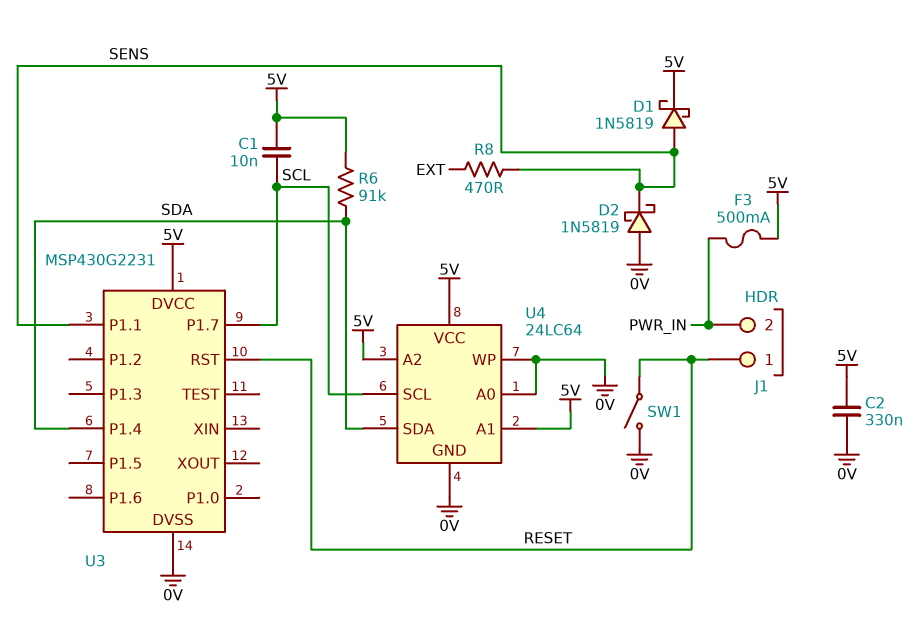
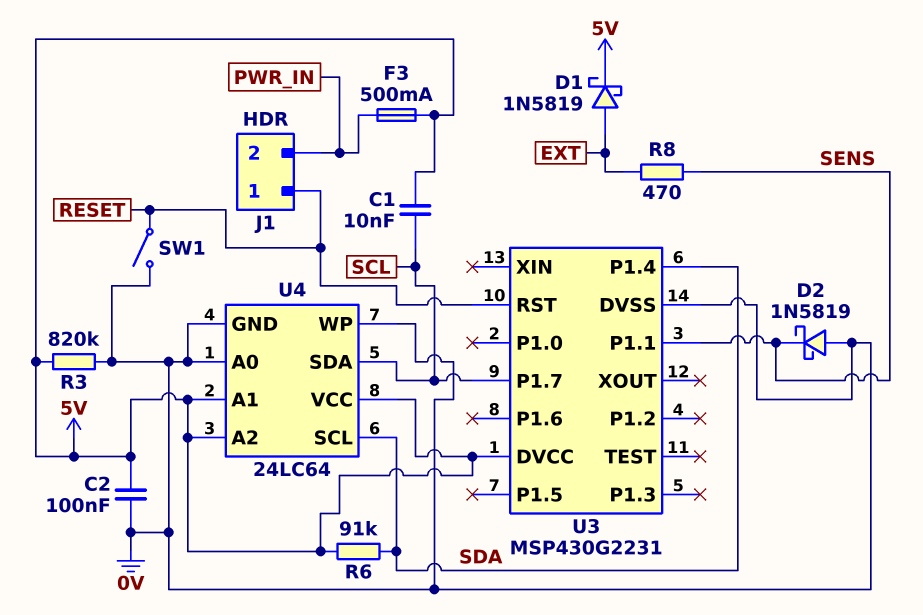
C2: 330nF (0V, 5V) -> 100nF (0V, 5V)
D1: schottky 1N5819 (A SENS, K 5V) -> schottky 1N5819 (A EXT, K 5V)
R3: none -> 820k (0V, 5V)
U4 pin SCL: SCL -> SDA
U4 pin SDA: SDA -> SCL

